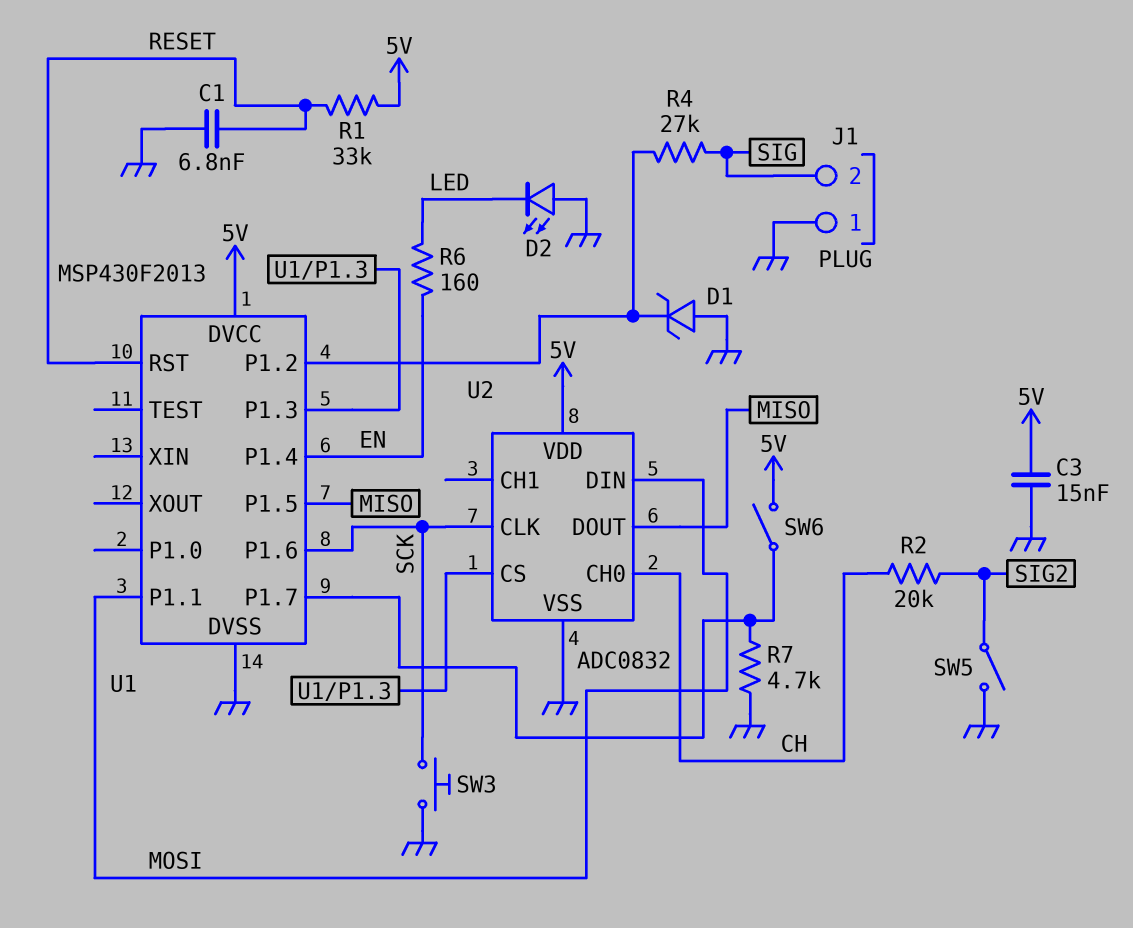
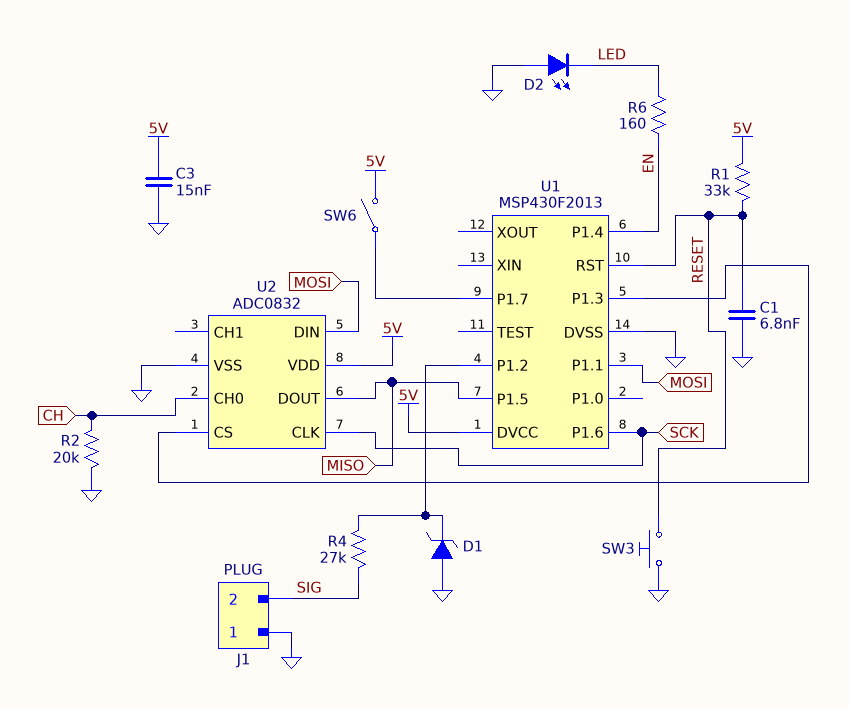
R2: 20k (CH, SIG2) -> 20k (CH, GND)
R7: 4.7k (GND, U1/P1.7) -> none
SW3: button (GND, SCK) -> button (GND, RESET)
SW5: switch (GND, SIG2) -> none

